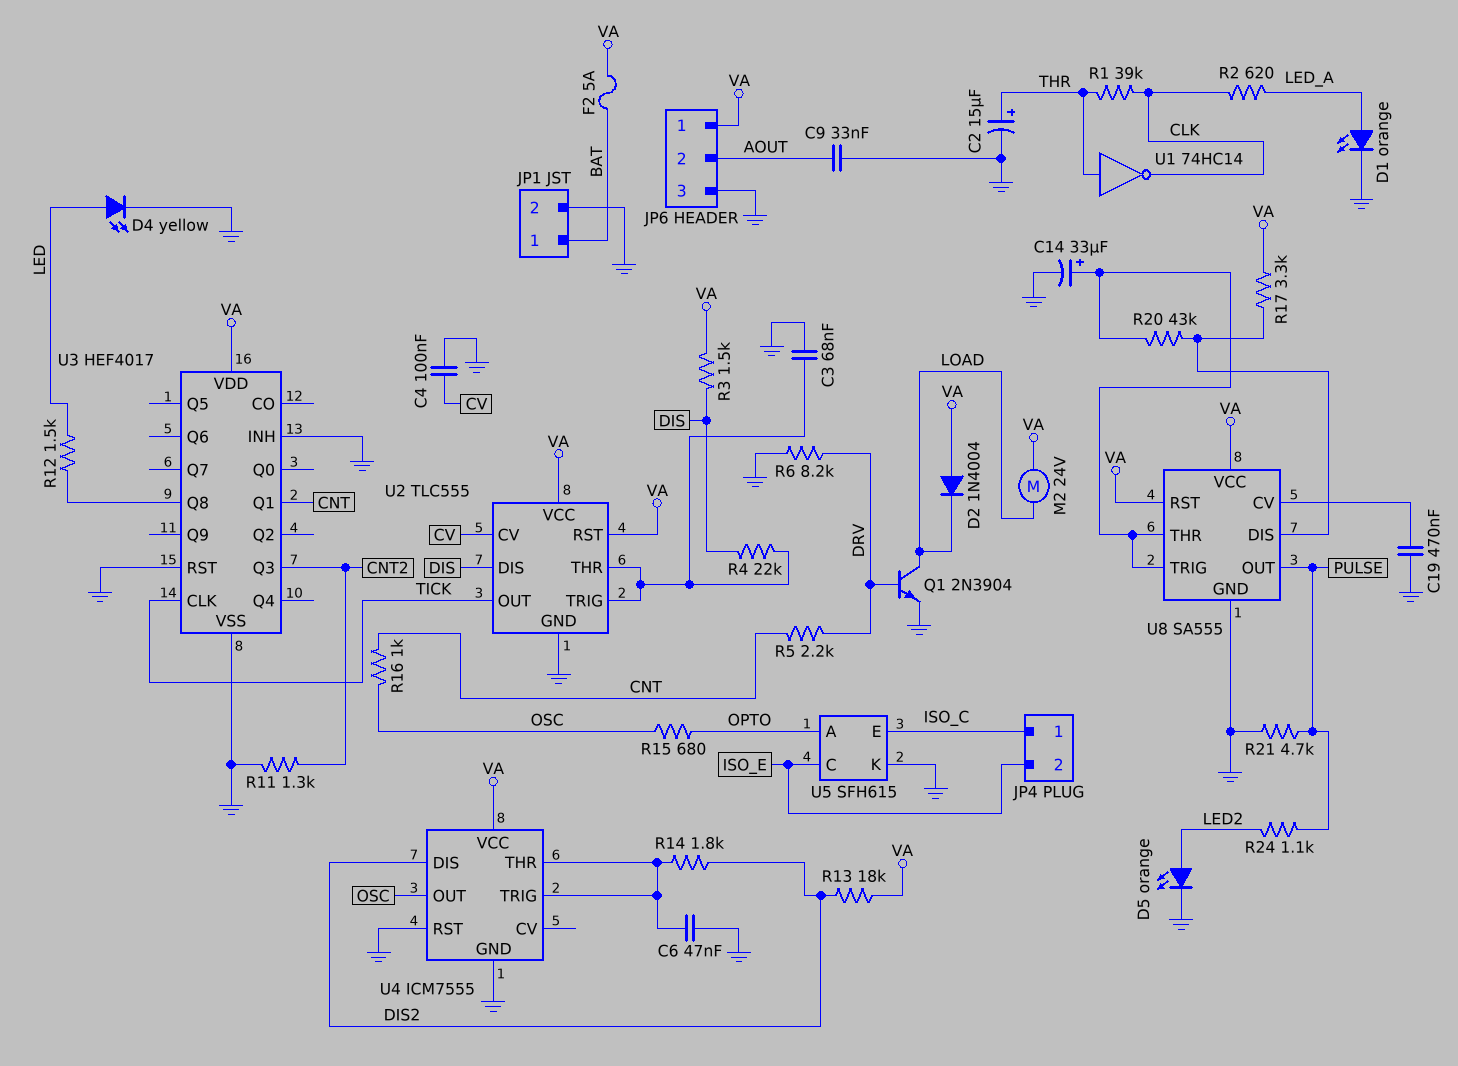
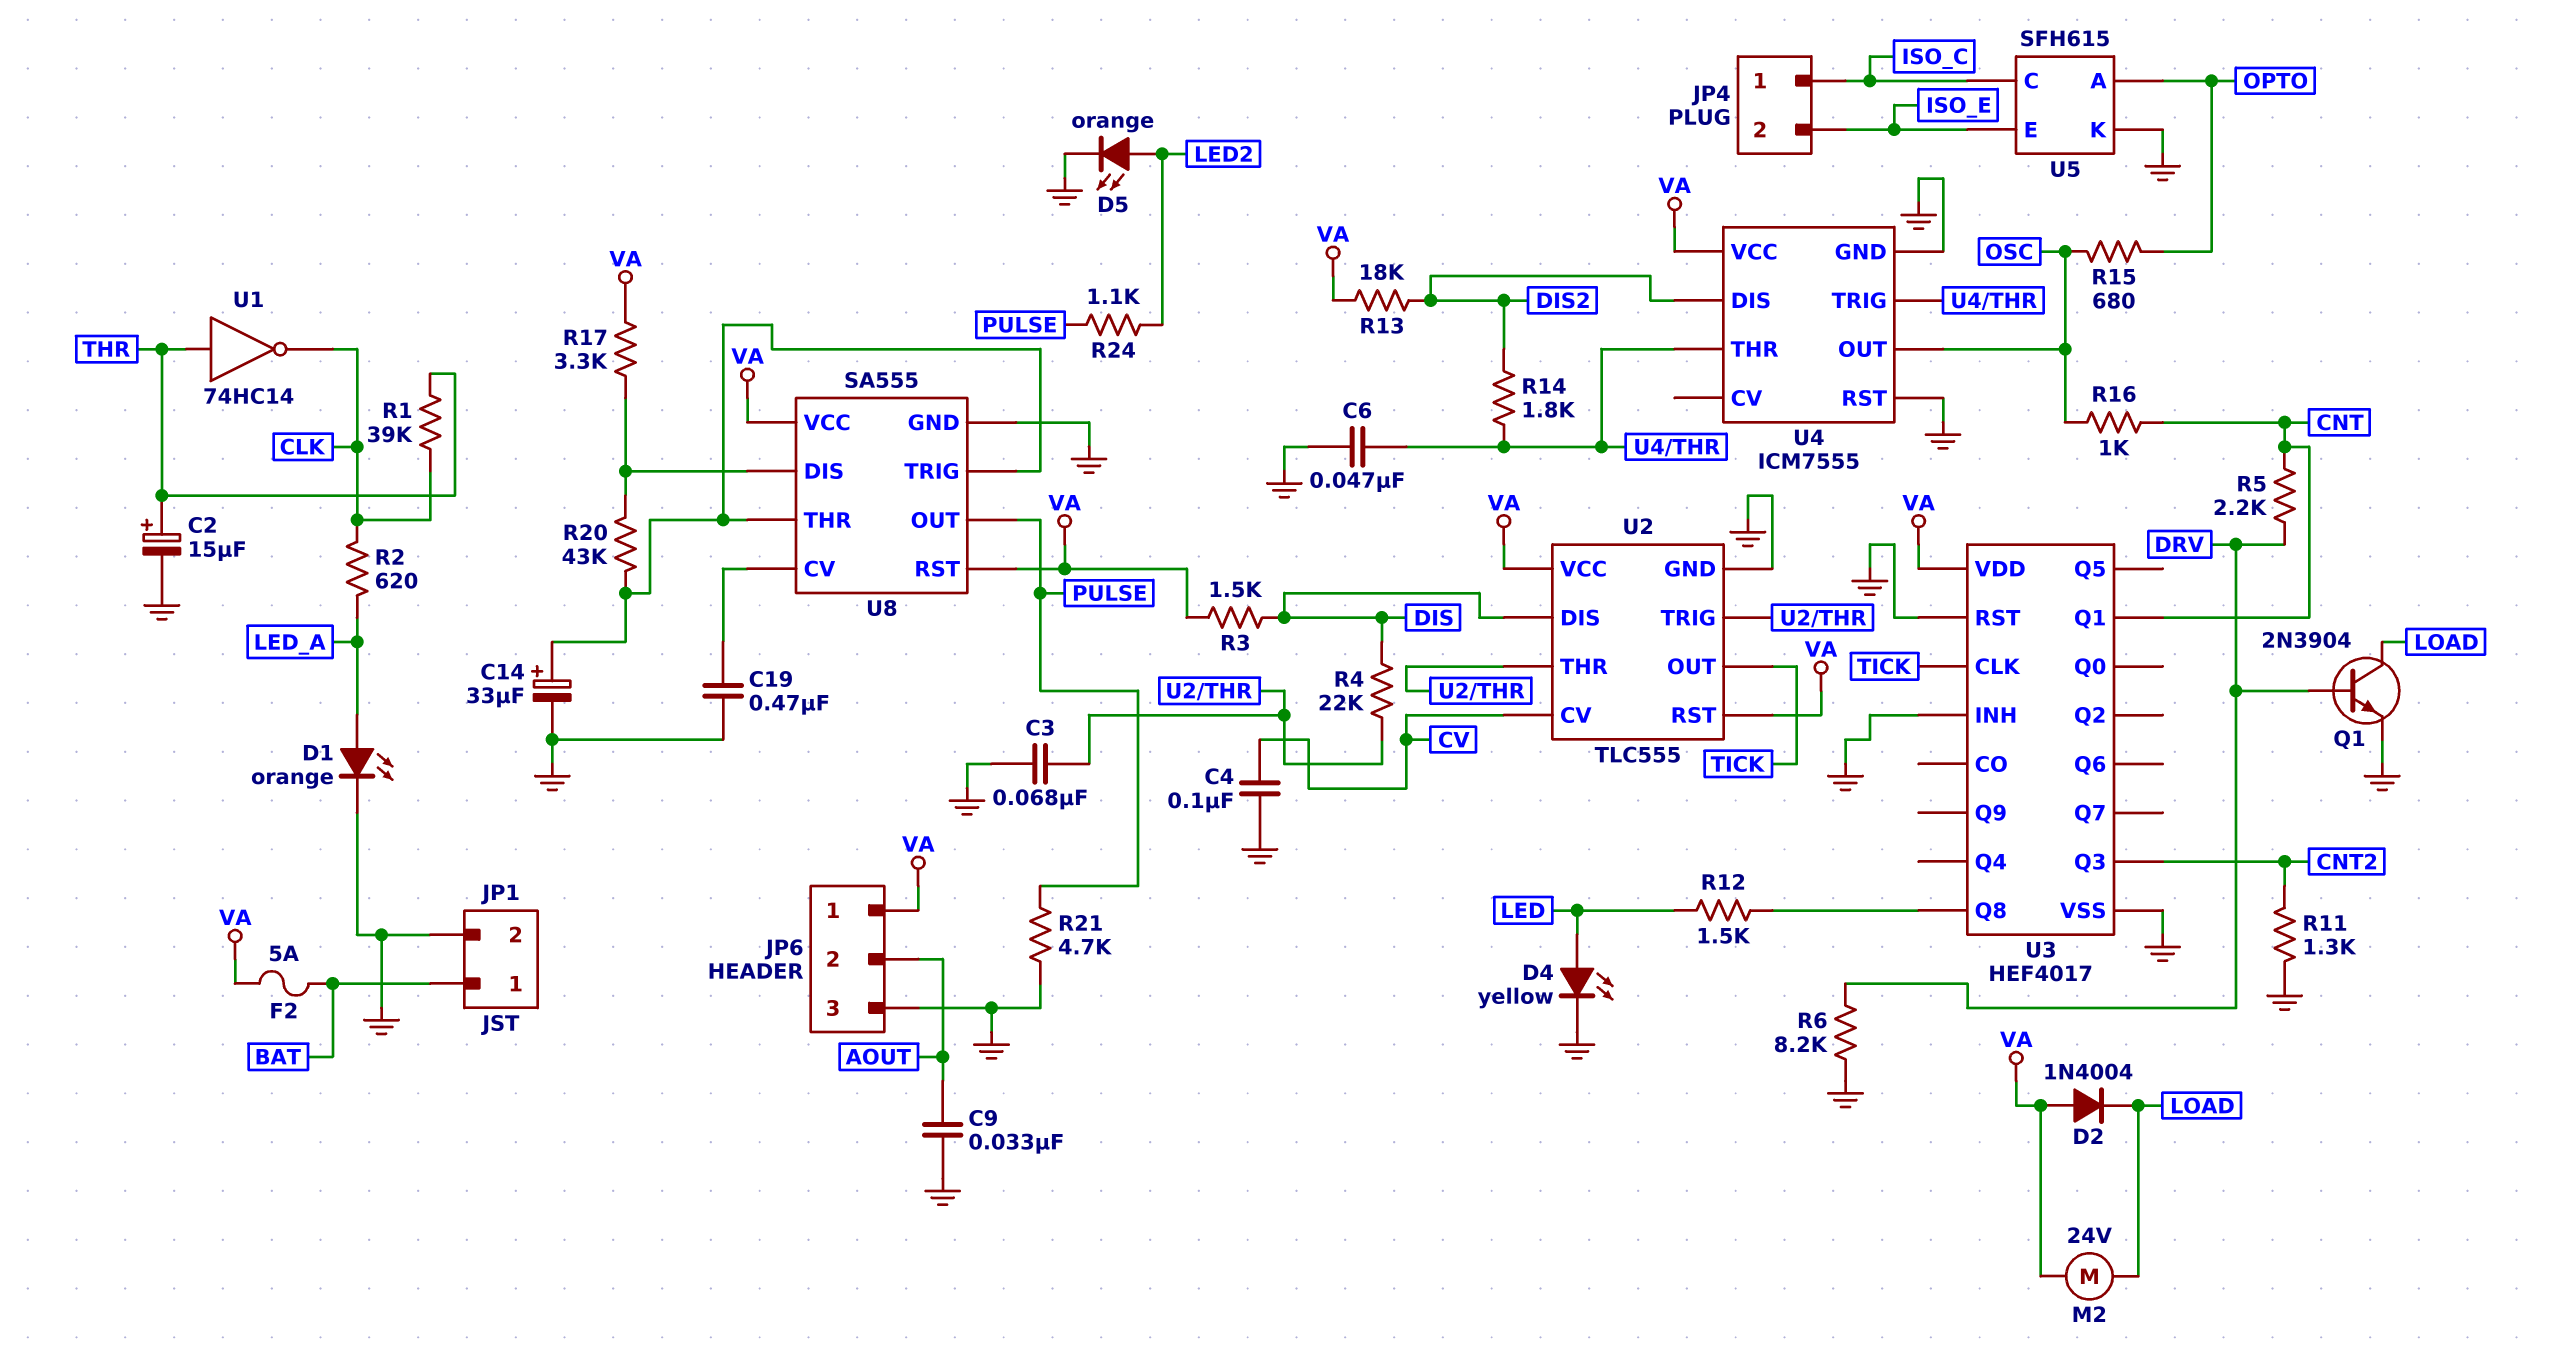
U5 pin C: ISO_E -> ISO_C
U5 pin E: ISO_C -> ISO_E

